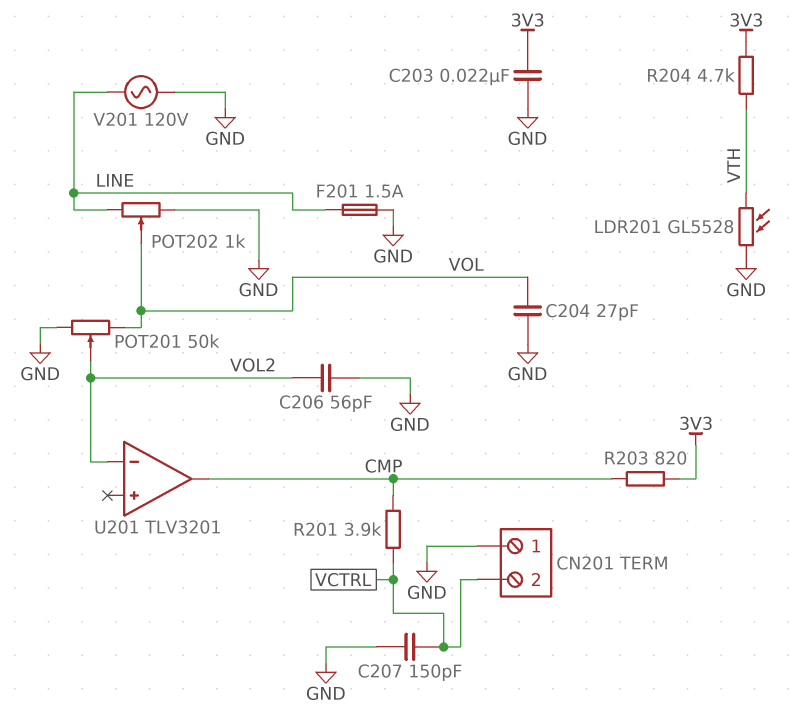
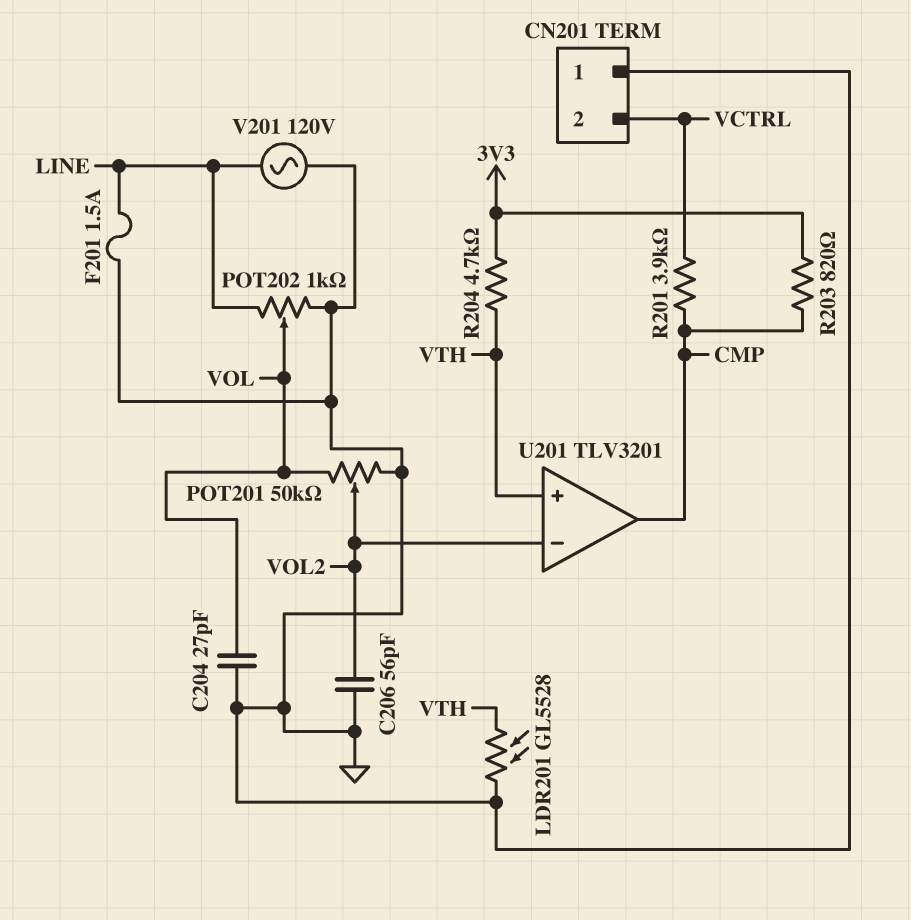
C203: 22nF (3V3, GND) -> none
C207: 150pF (GND, VCTRL) -> none
U201 pin in+: none -> VTH

